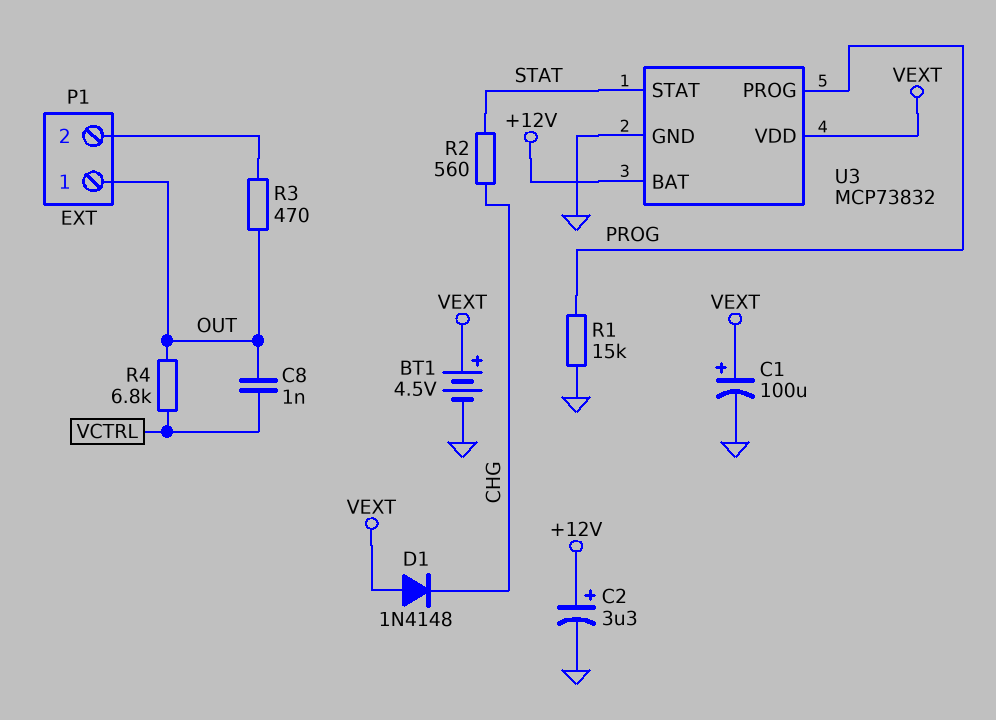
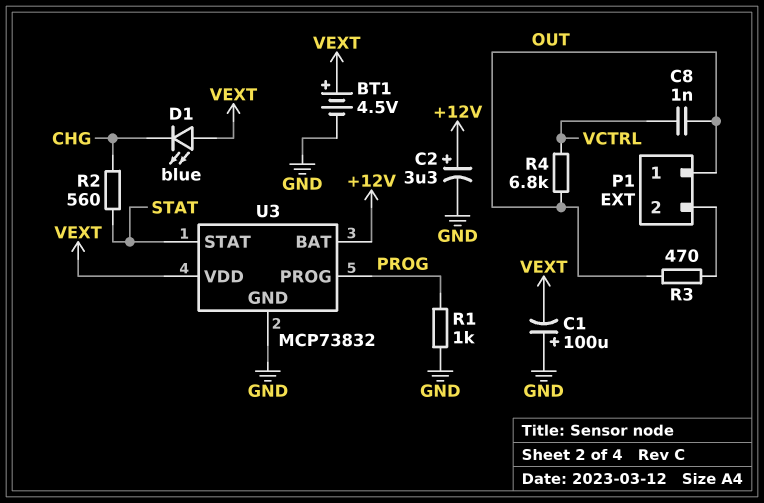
C1: 100uF (plus VEXT, minus GND) -> 100uF (plus GND, minus VEXT)
D1: diode 1N4148 (A VEXT, K CHG) -> LED blue (A VEXT, K CHG)
R1: 15k (GND, PROG) -> 1k (GND, PROG)

